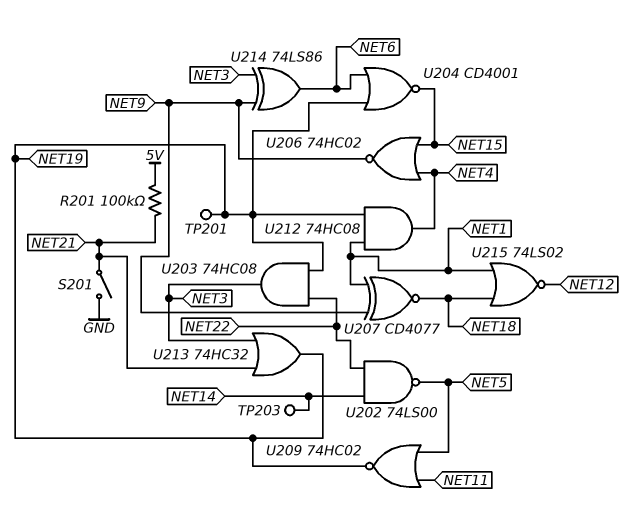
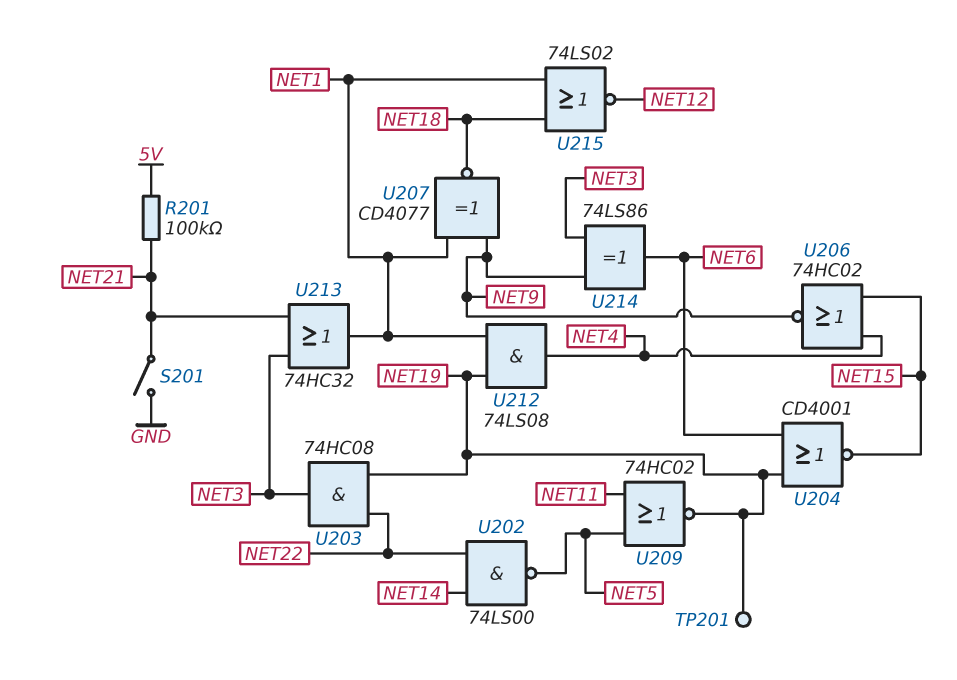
TP203: test point (NET14) -> none
U212: AND 74HC08 (in NET1, in NET19, out NET4) -> AND 74LS08 (in NET1, in NET19, out NET4)
U213: OR 74HC32 (in NET3, in NET21, out NET19) -> OR 74HC32 (in NET3, in NET21, out NET1)

